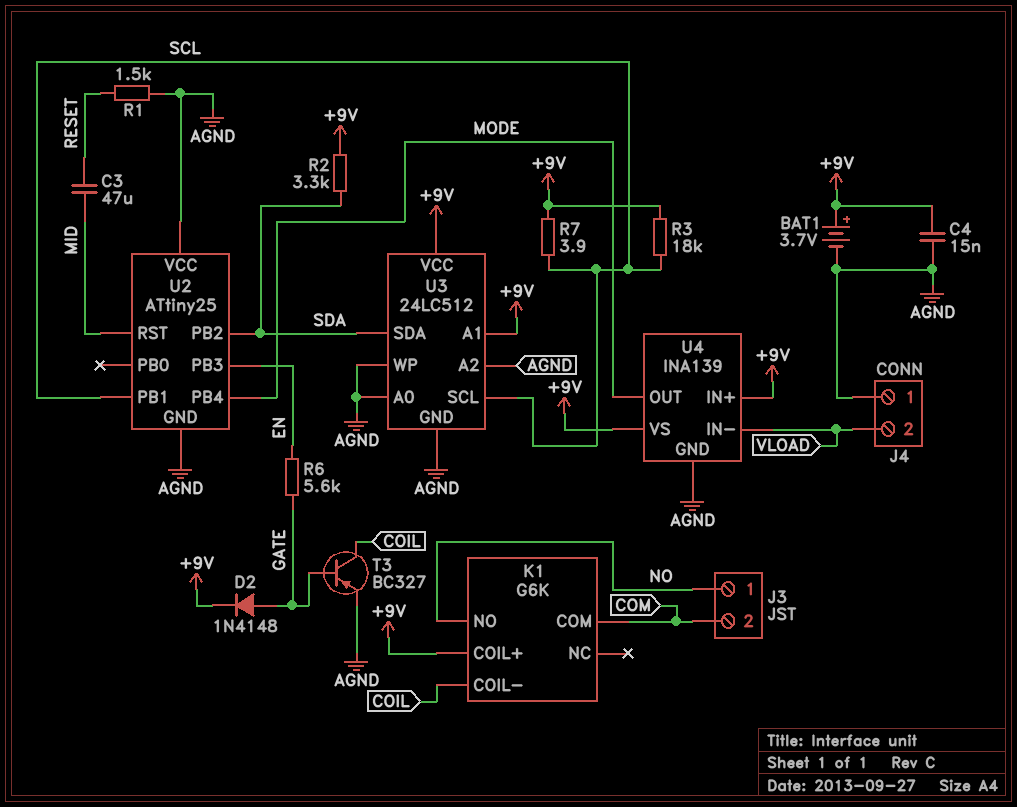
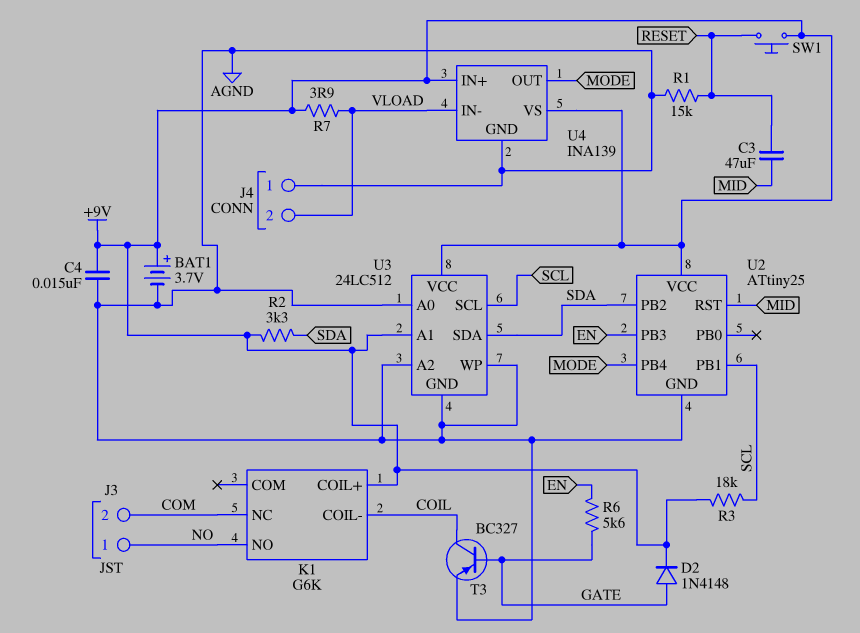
K1 pin COM: COM -> none
K1 pin NC: none -> COM
R1: 1.5k (AGND, RESET) -> 15k (AGND, RESET)
R7: 3.9 (+9V, SCL) -> 3.9 (+9V, VLOAD)
SW1: none -> button (+9V, RESET)
U2 pin VCC: AGND -> +9V

